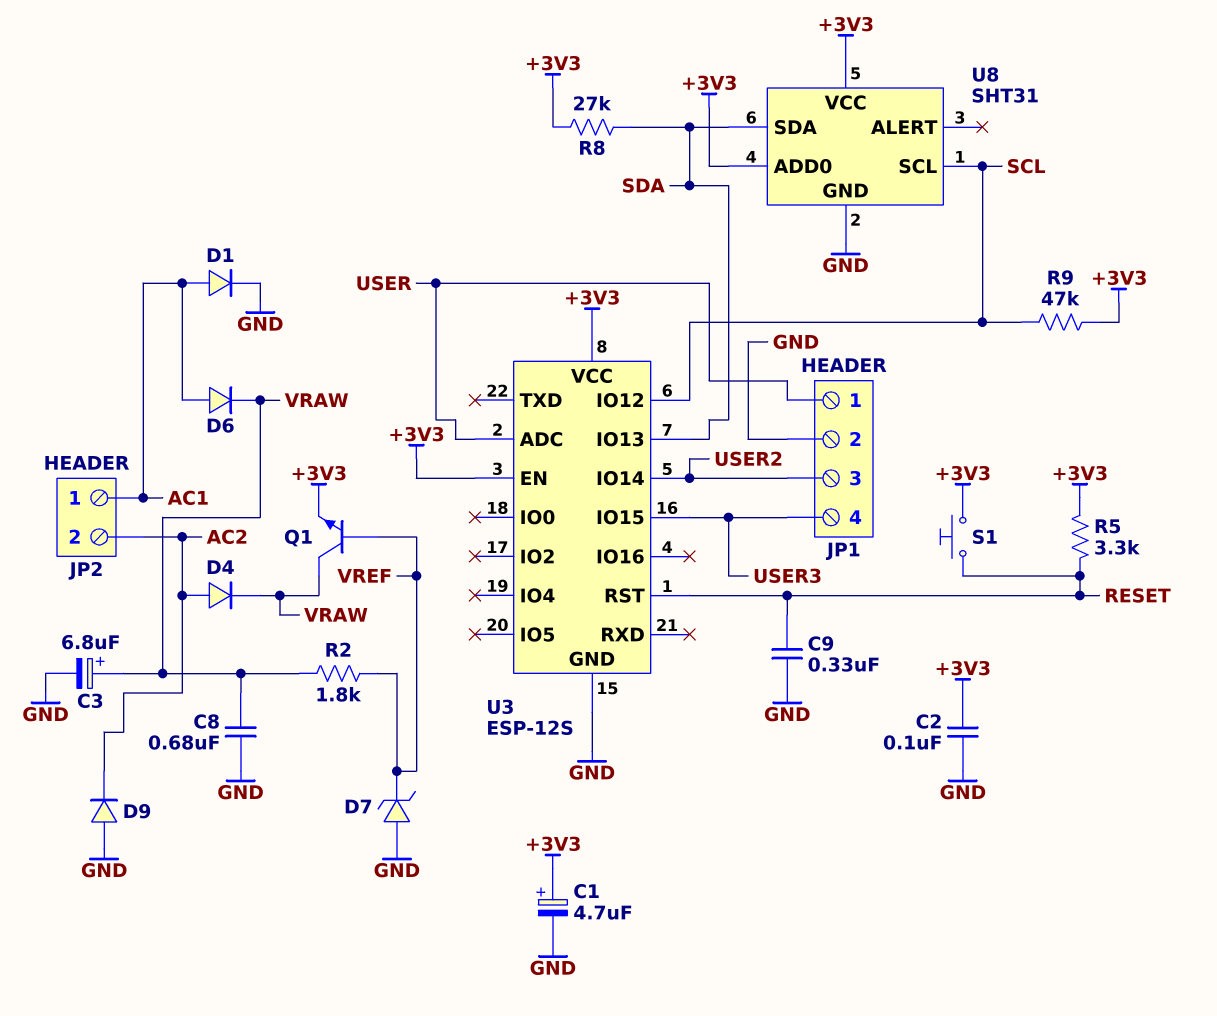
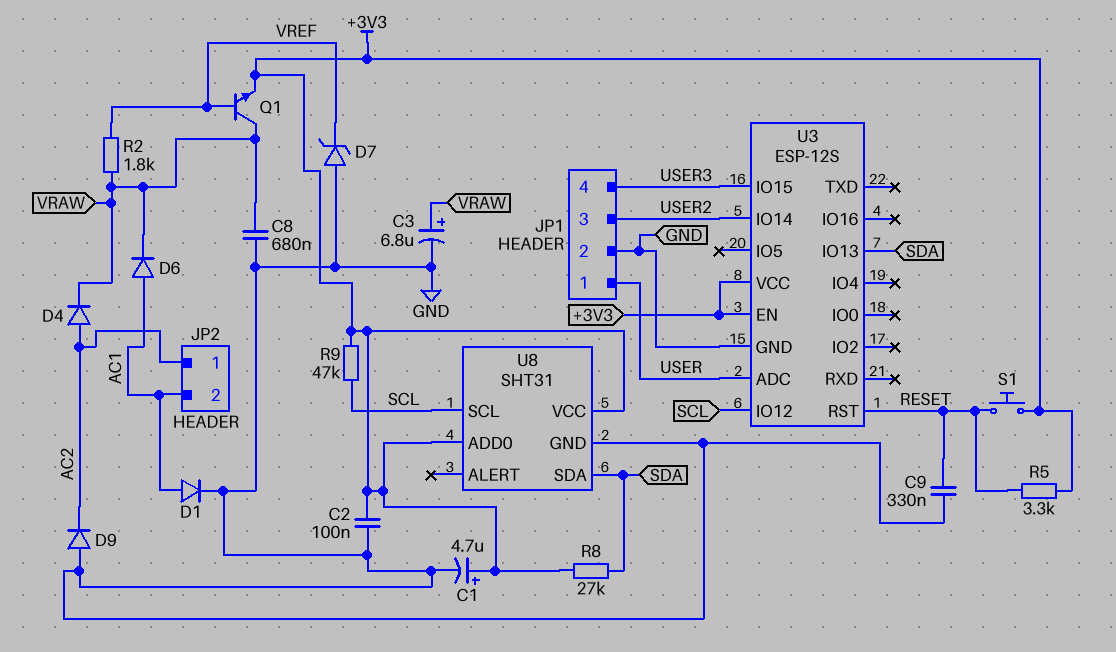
JP2 pin 1: AC1 -> AC2
JP2 pin 2: AC2 -> AC1

